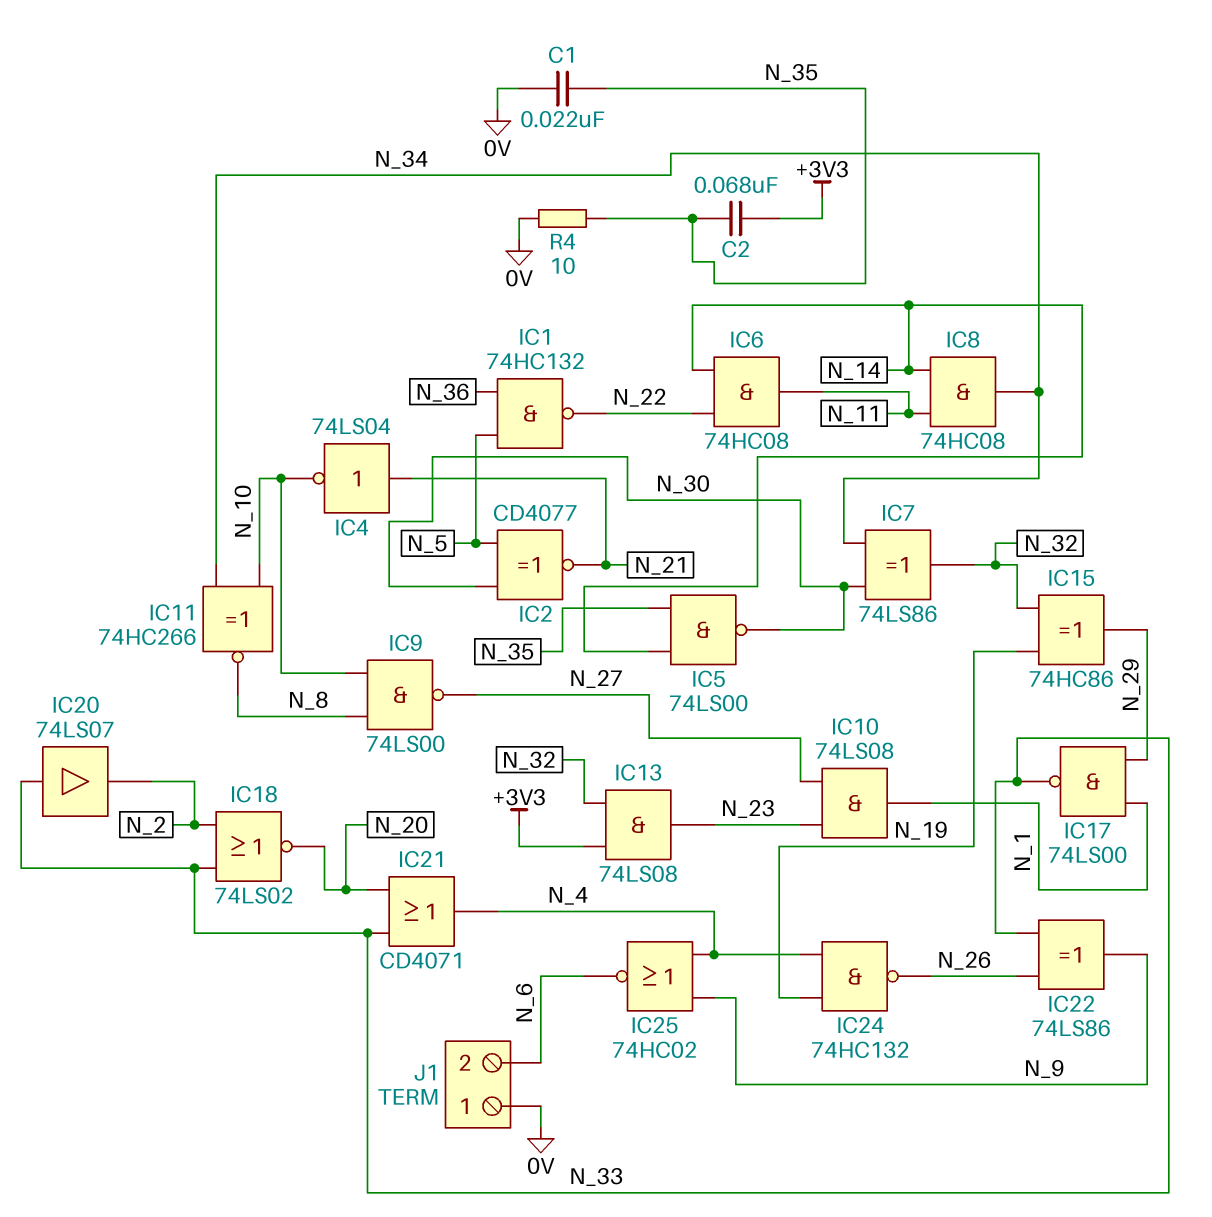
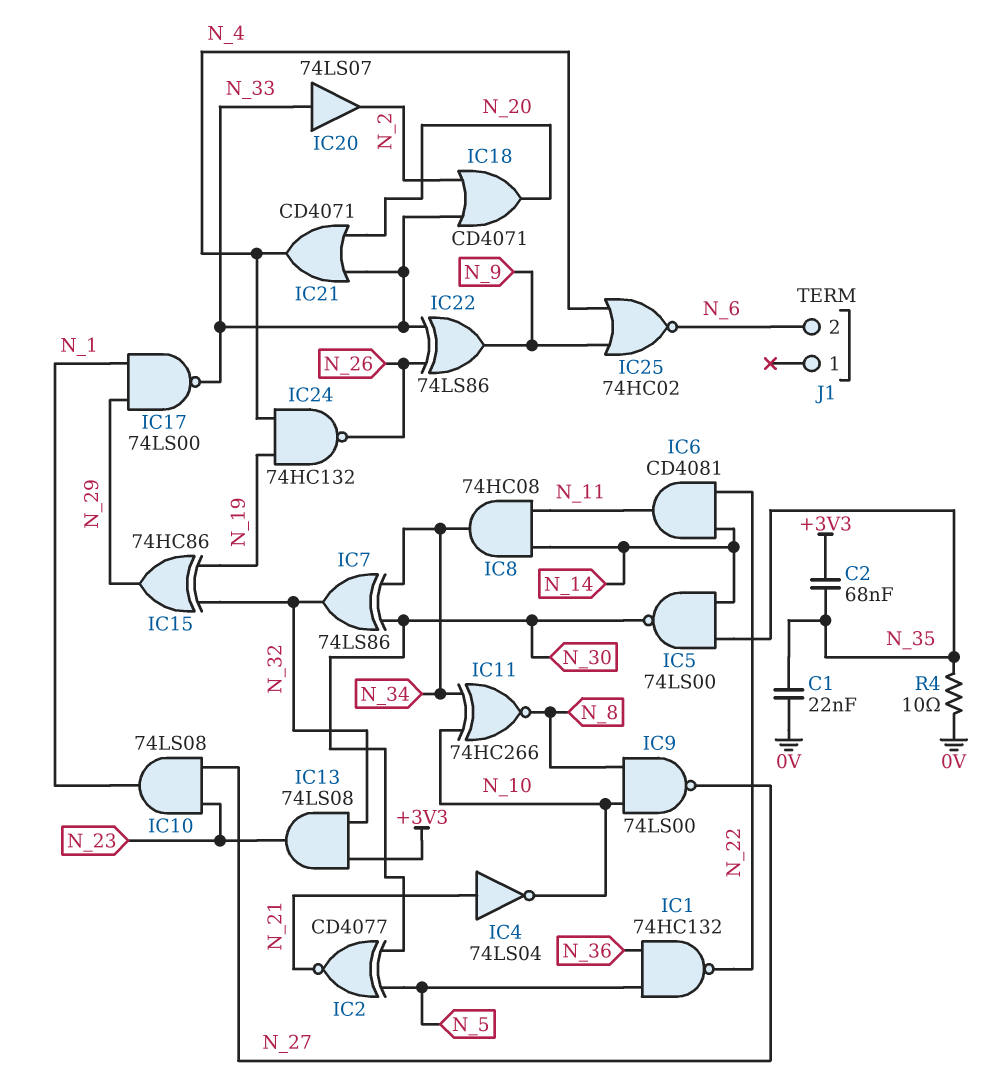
IC6: AND 74HC08 (in N_14, in N_22, out N_11) -> AND CD4081 (in N_14, in N_22, out N_11)
IC18: NOR 74LS02 (in N_2, in N_33, out N_20) -> OR CD4071 (in N_2, in N_33, out N_20)
J1 pin 1: 0V -> none

